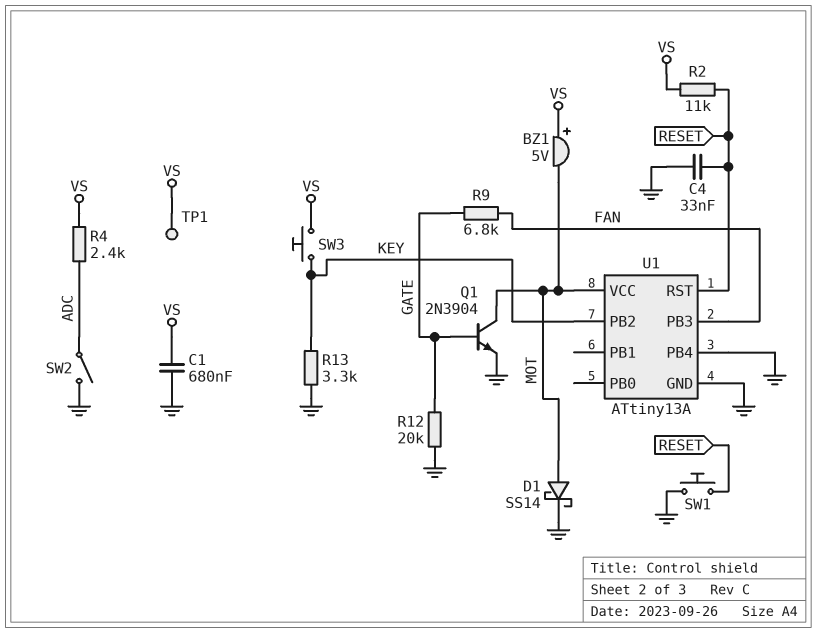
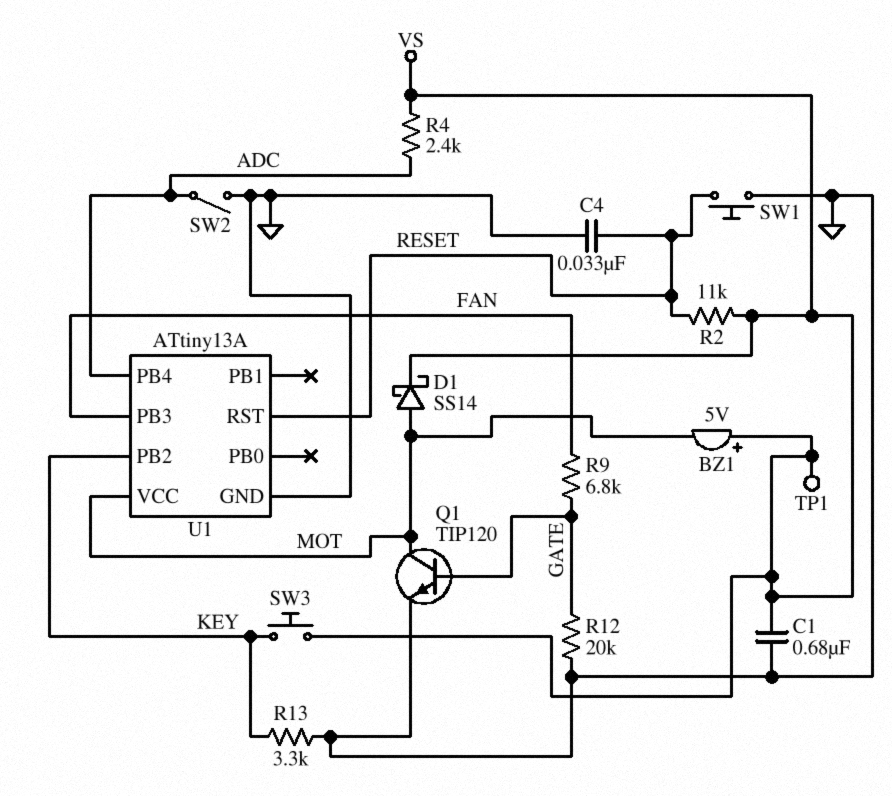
D1: schottky SS14 (A MOT, K GND) -> schottky SS14 (A MOT, K VS)
Q1: NPN 2N3904 (B GATE, C MOT, E GND) -> NPN TIP120 (B GATE, C MOT, E GND)
U1 pin PB4: GND -> ADC

